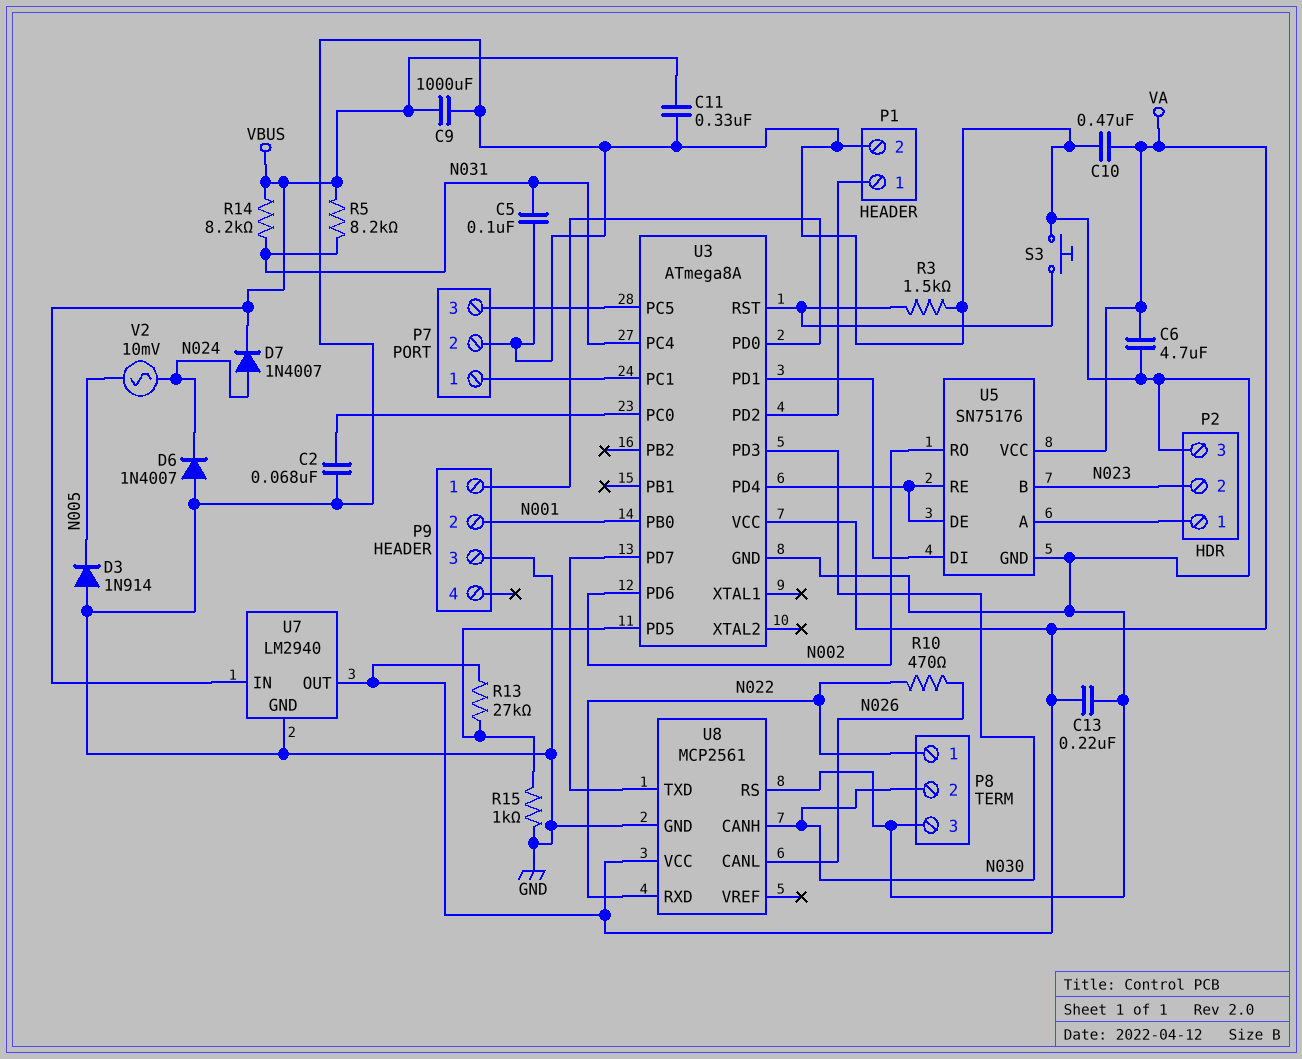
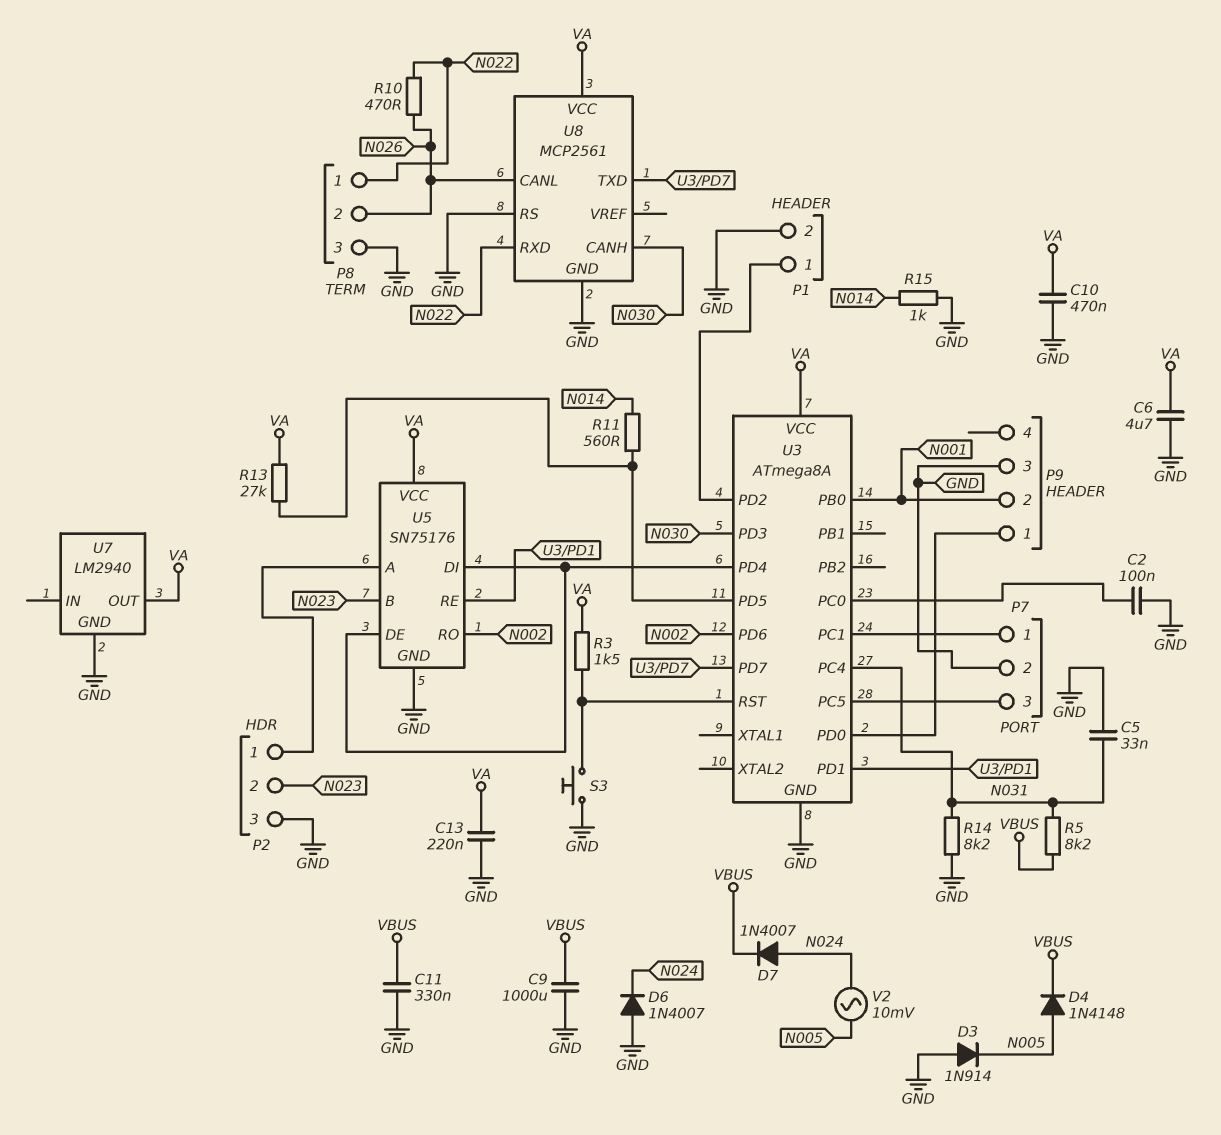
C2: 68nF (GND, U3/PC0) -> 100nF (GND, U3/PC0)
C5: 100nF (GND, N031) -> 33nF (GND, N031)
D4: none -> diode 1N4148 (A N005, K VBUS)
P8 pin 2: N030 -> N026
R3: 1.5k (GND, U3/RST) -> 1.5k (U3/RST, VA)
R11: none -> 560 (N014, U3/PD5)
R14: 8.2k (N031, VBUS) -> 8.2k (GND, N031)
R15: 1k (GND, U3/PD5) -> 1k (GND, N014)
U5 pin DI: U3/PD1 -> U3/PD4
U5 pin RE: U3/PD4 -> U3/PD1
U7 pin IN: VBUS -> none

